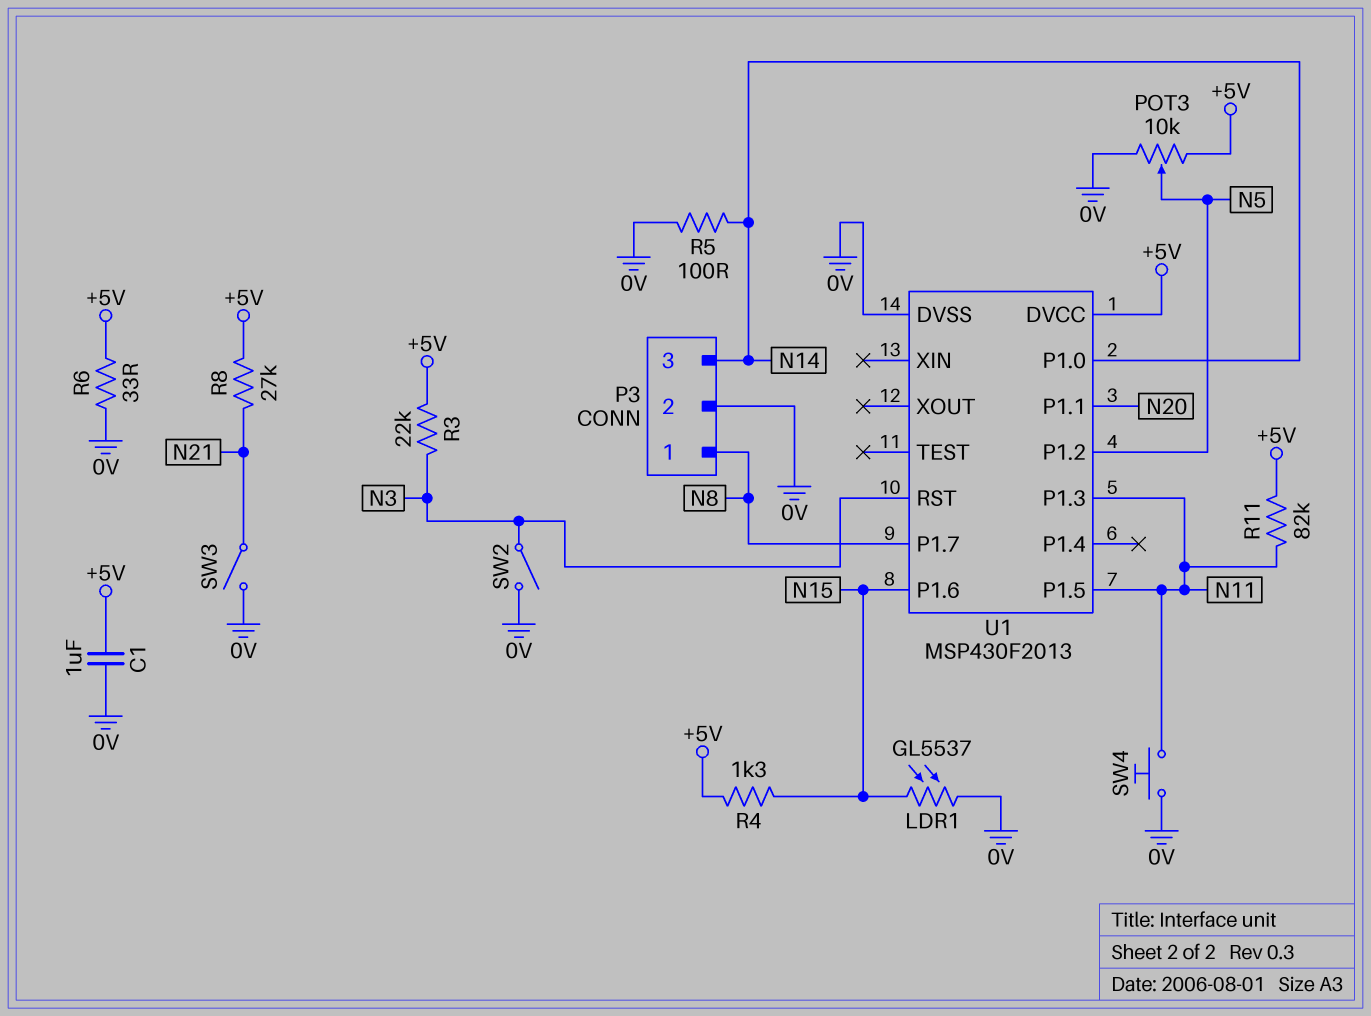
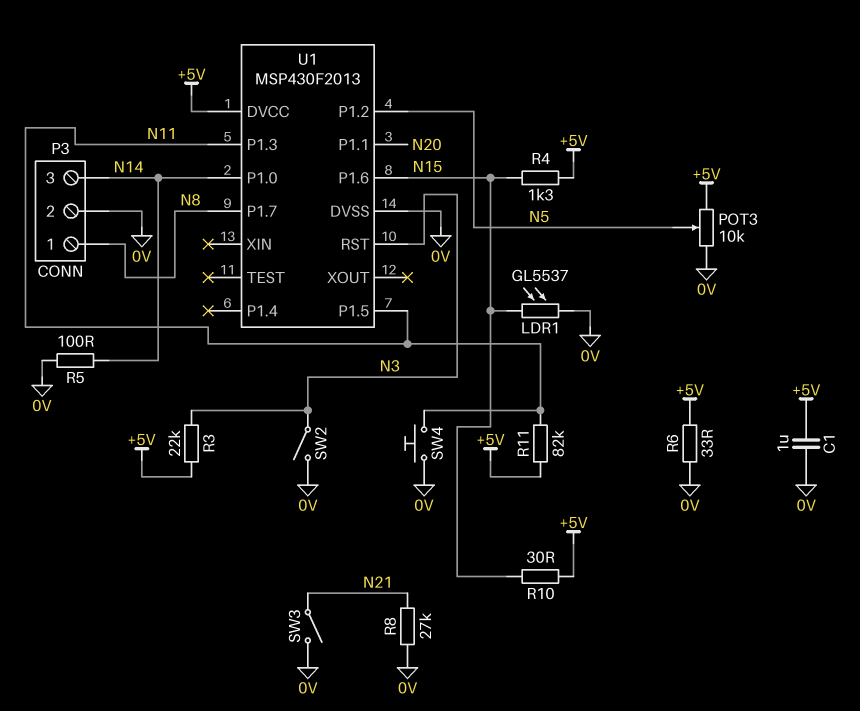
R8: 27k (+5V, N21) -> 27k (0V, N21)
R10: none -> 30 (+5V, N15)

